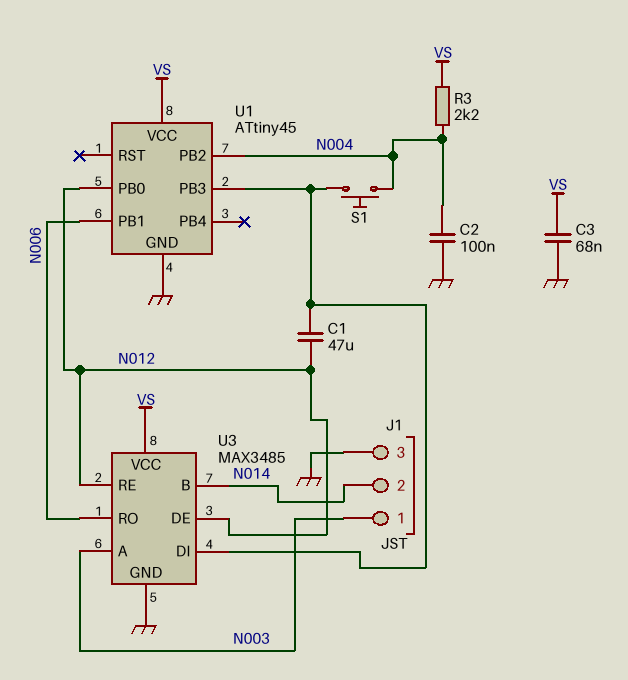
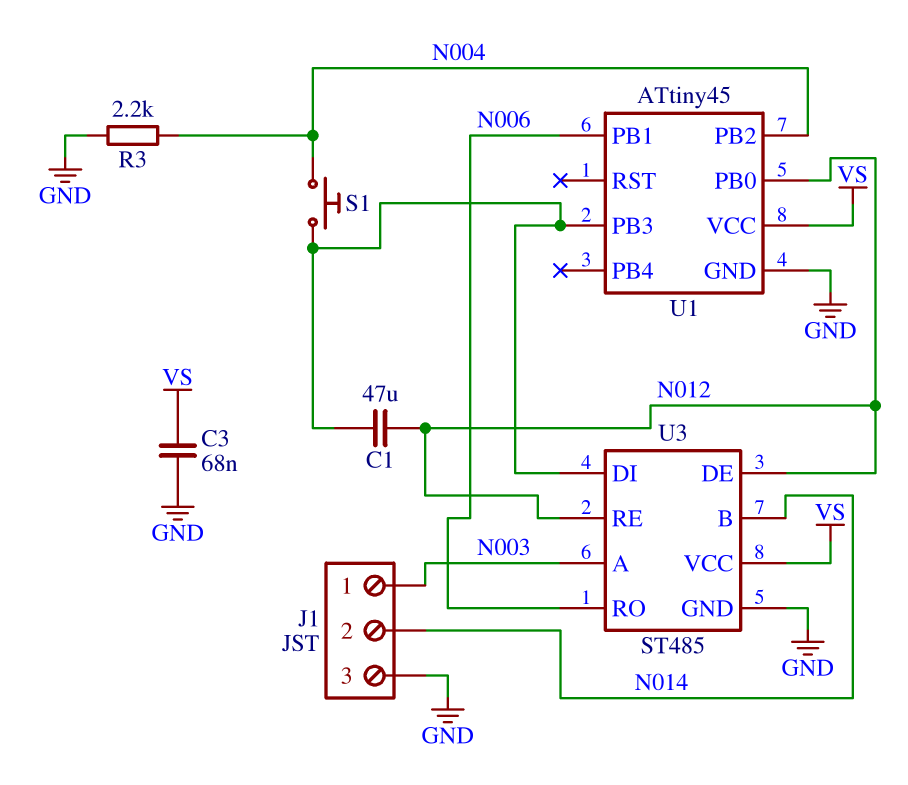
C2: 100nF (GND, N004) -> none
R3: 2.2k (N004, VS) -> 2.2k (GND, N004)
U3: MAX3485 -> ST485

